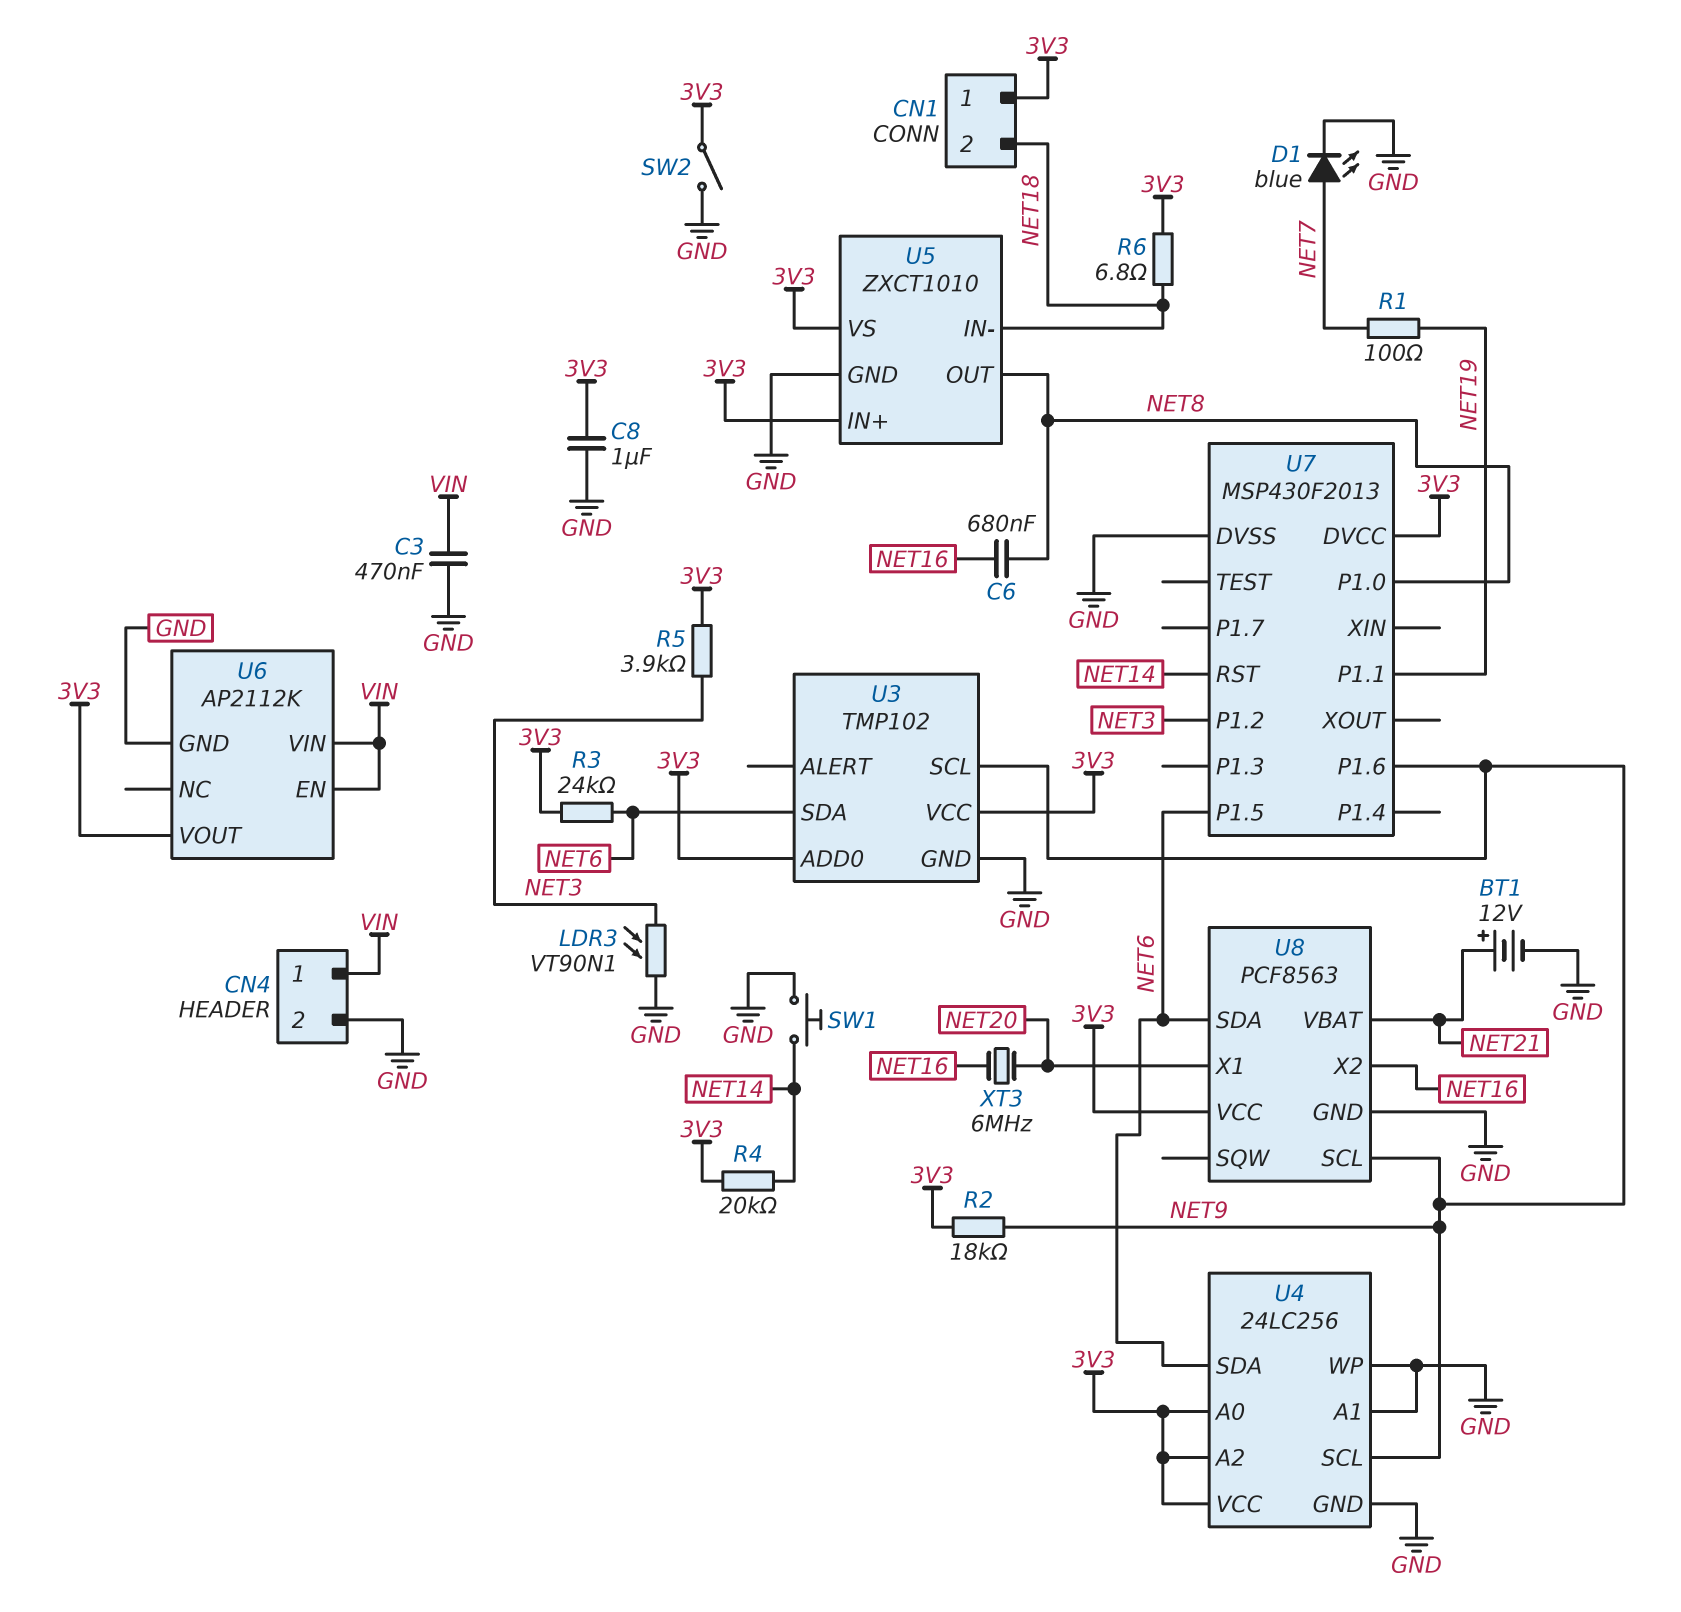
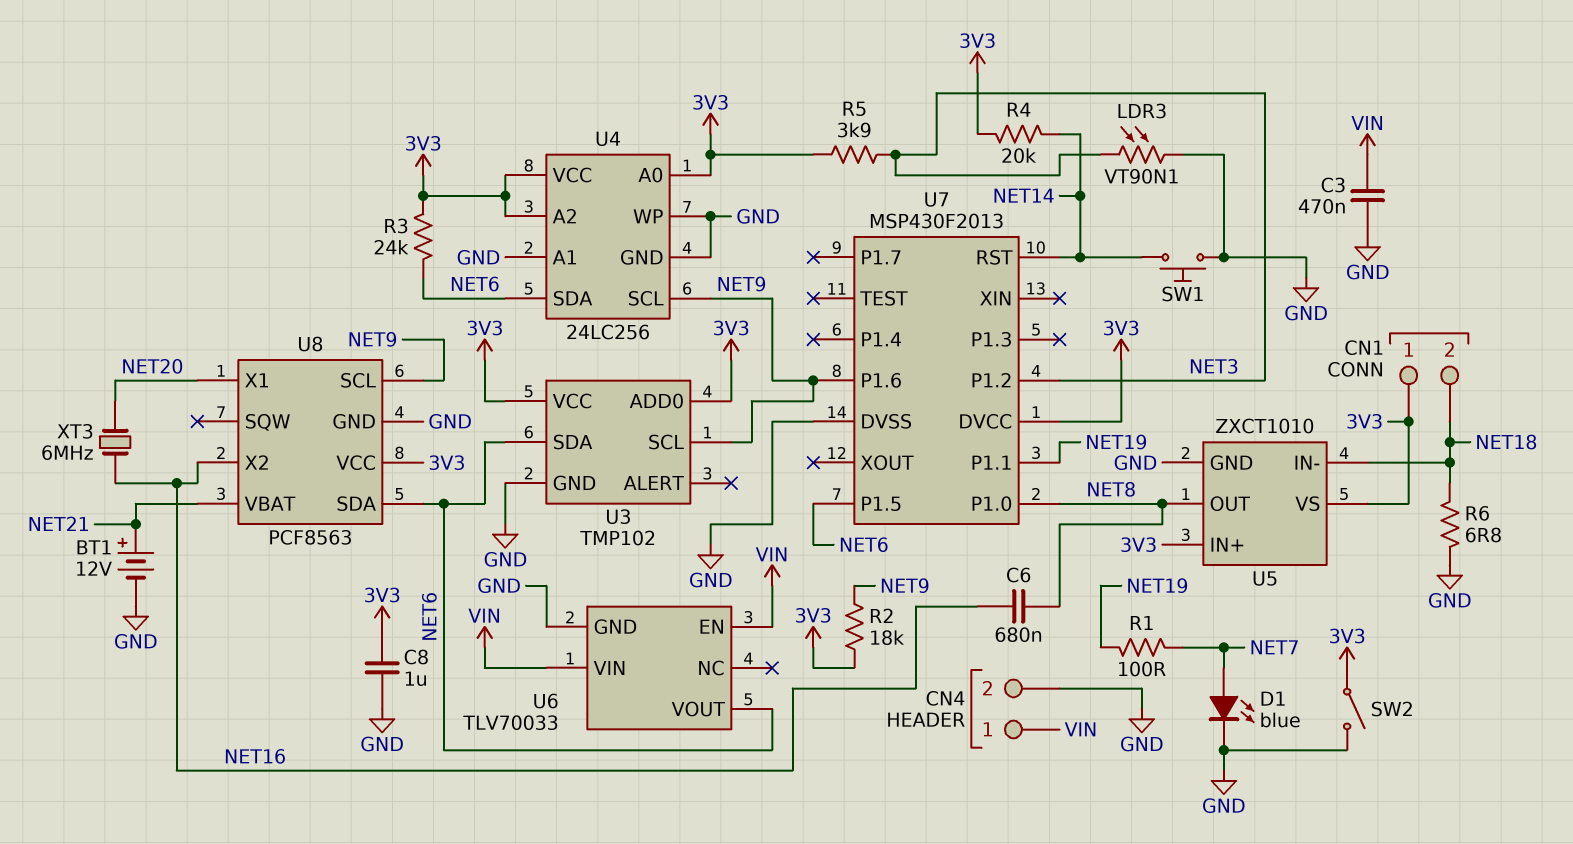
R6: 6.8 (3V3, NET18) -> 6.8 (GND, NET18)
U6: AP2112K -> TLV70033
U6 pin VOUT: 3V3 -> NET6

